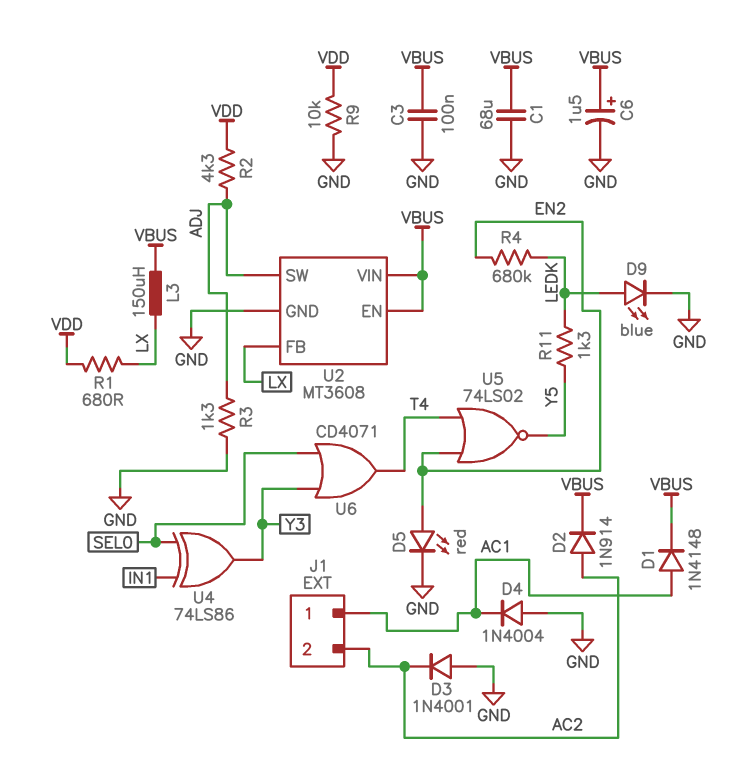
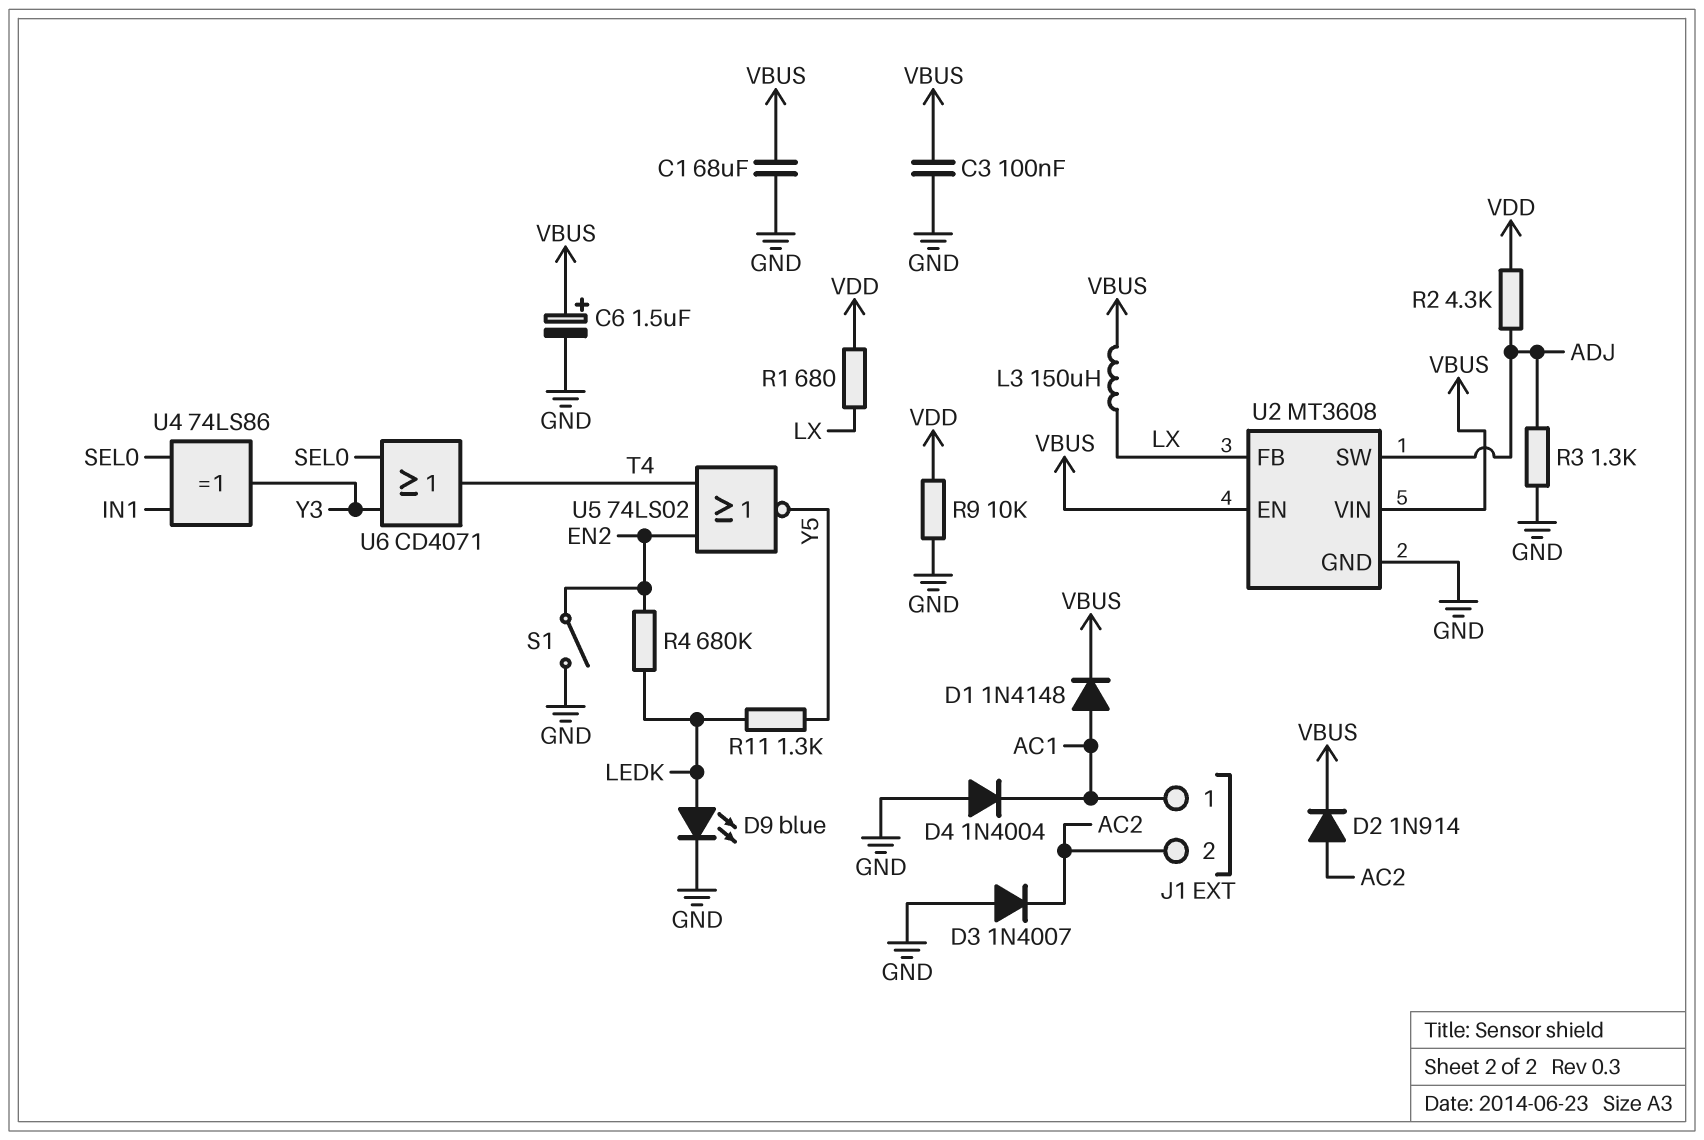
D3: diode 1N4001 (A GND, K AC2) -> diode 1N4007 (A GND, K AC2)
D5: LED red (A EN2, K GND) -> none
S1: none -> switch (EN2, GND)

